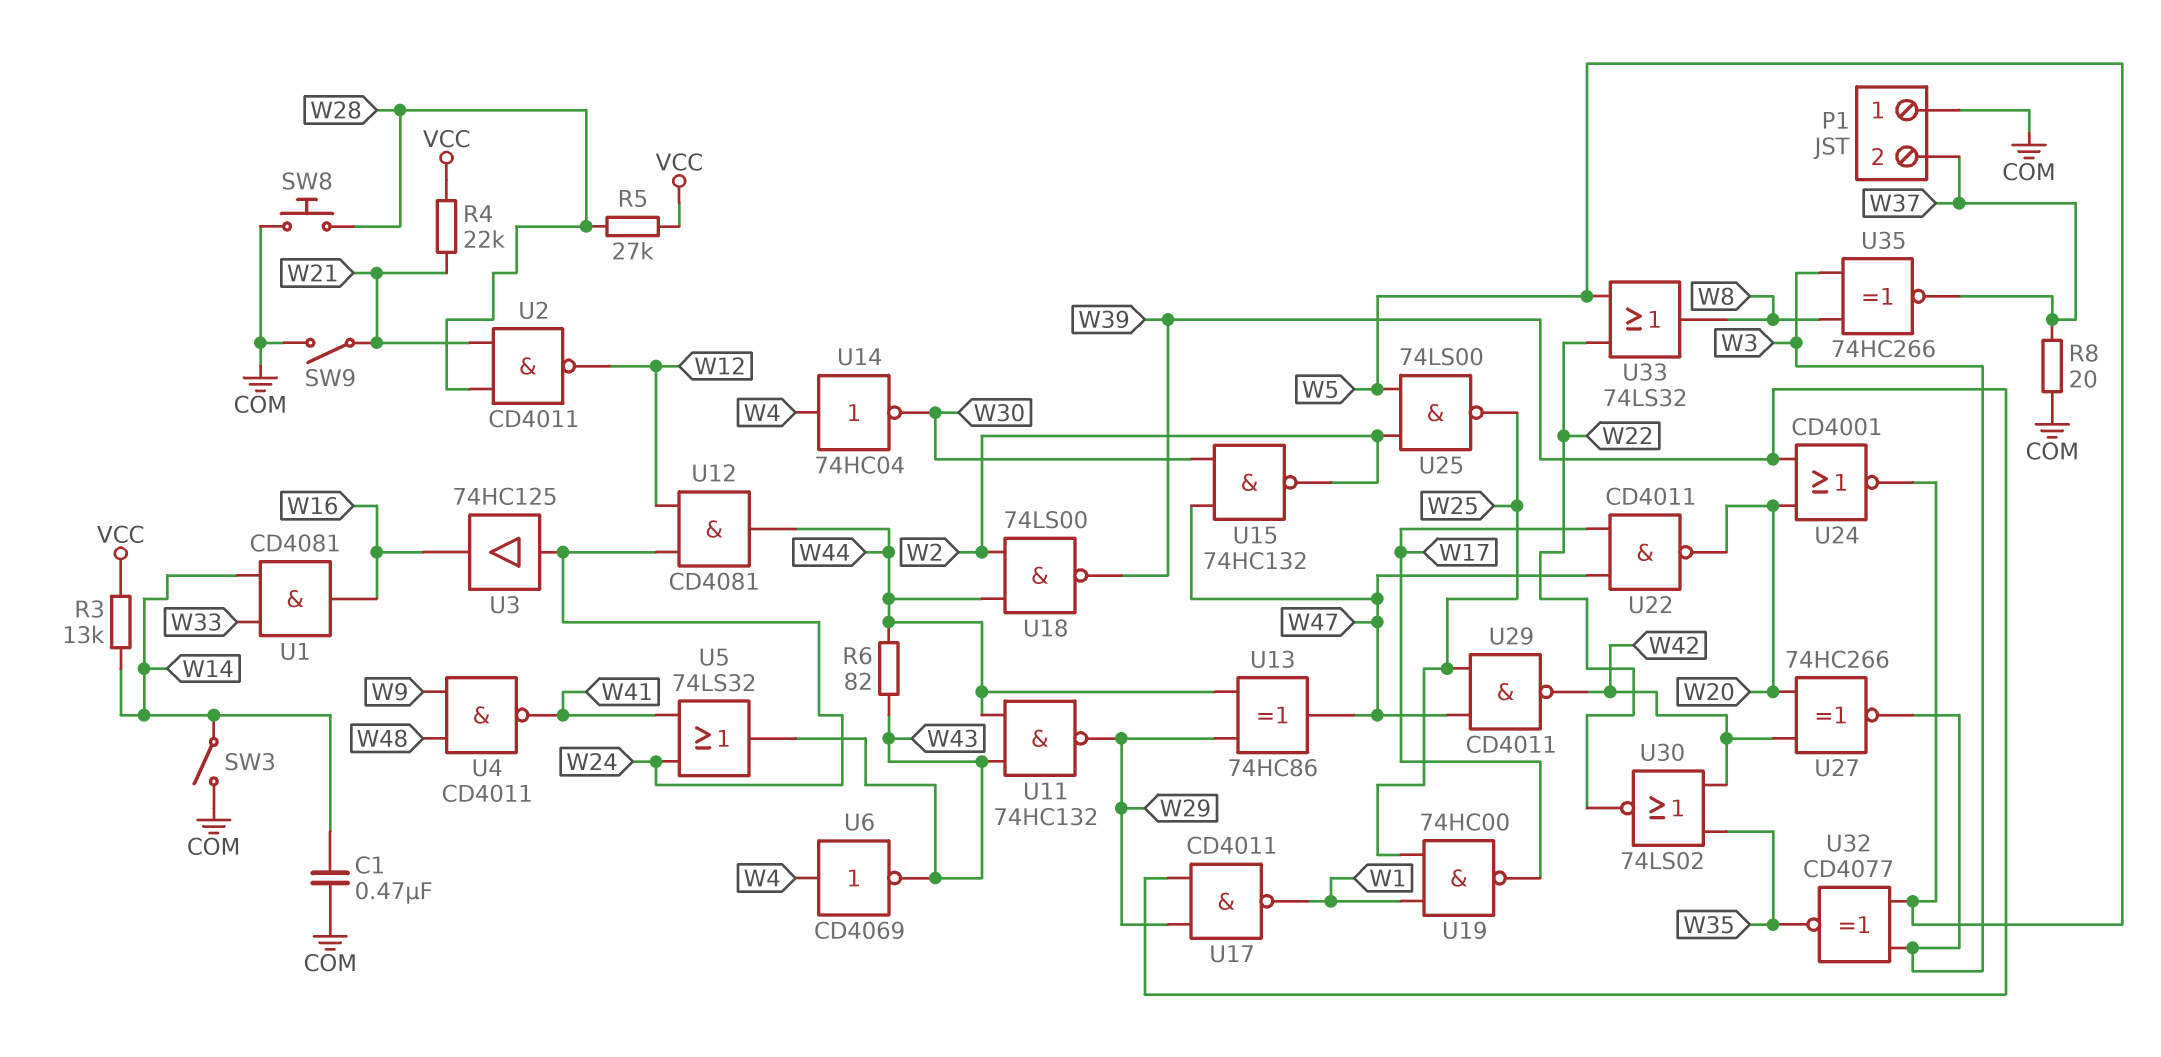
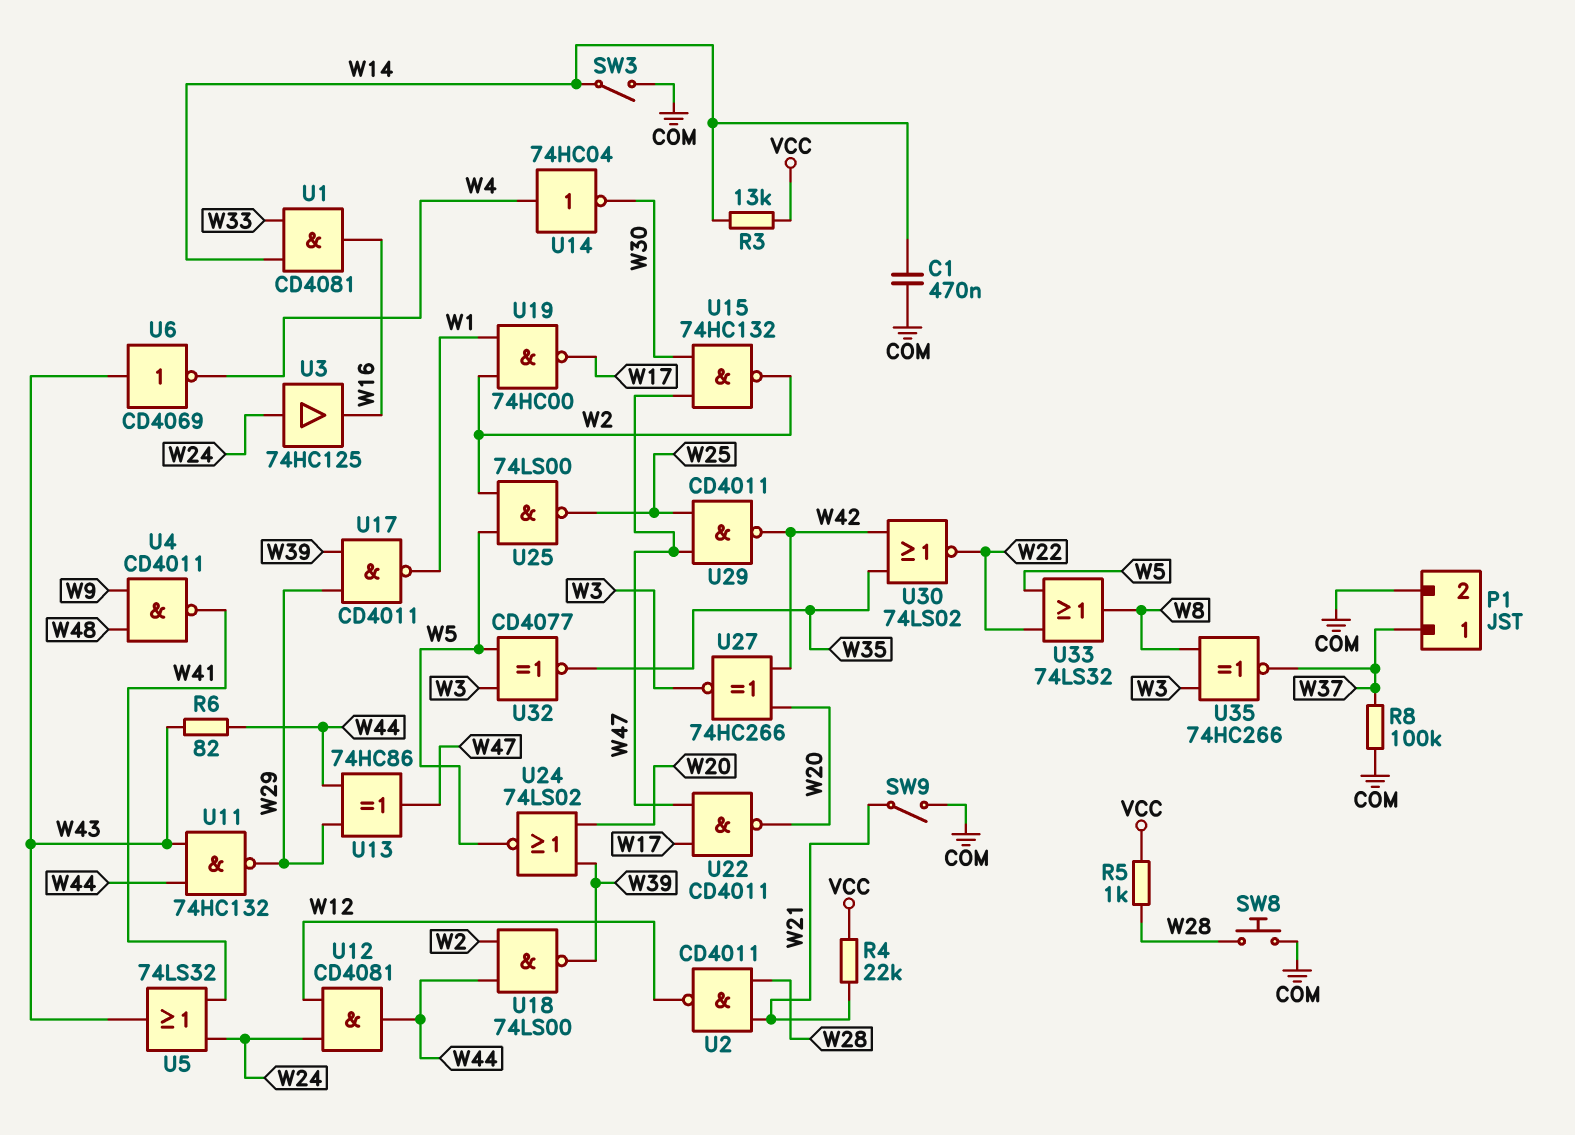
P1 pin 1: COM -> W37
P1 pin 2: W37 -> COM
R5: 27k (VCC, W28) -> 1k (VCC, W28)
R8: 20 (COM, W37) -> 100k (COM, W37)
U6: NOT CD4069 (in W4, out W43) -> NOT CD4069 (in W43, out W4)
U19: NAND 74HC00 (in W1, in W25, out W17) -> NAND 74HC00 (in W1, in W2, out W17)
U24: NOR CD4001 (in W20, in W39, out W5) -> NOR 74LS02 (in W20, in W39, out W5)

